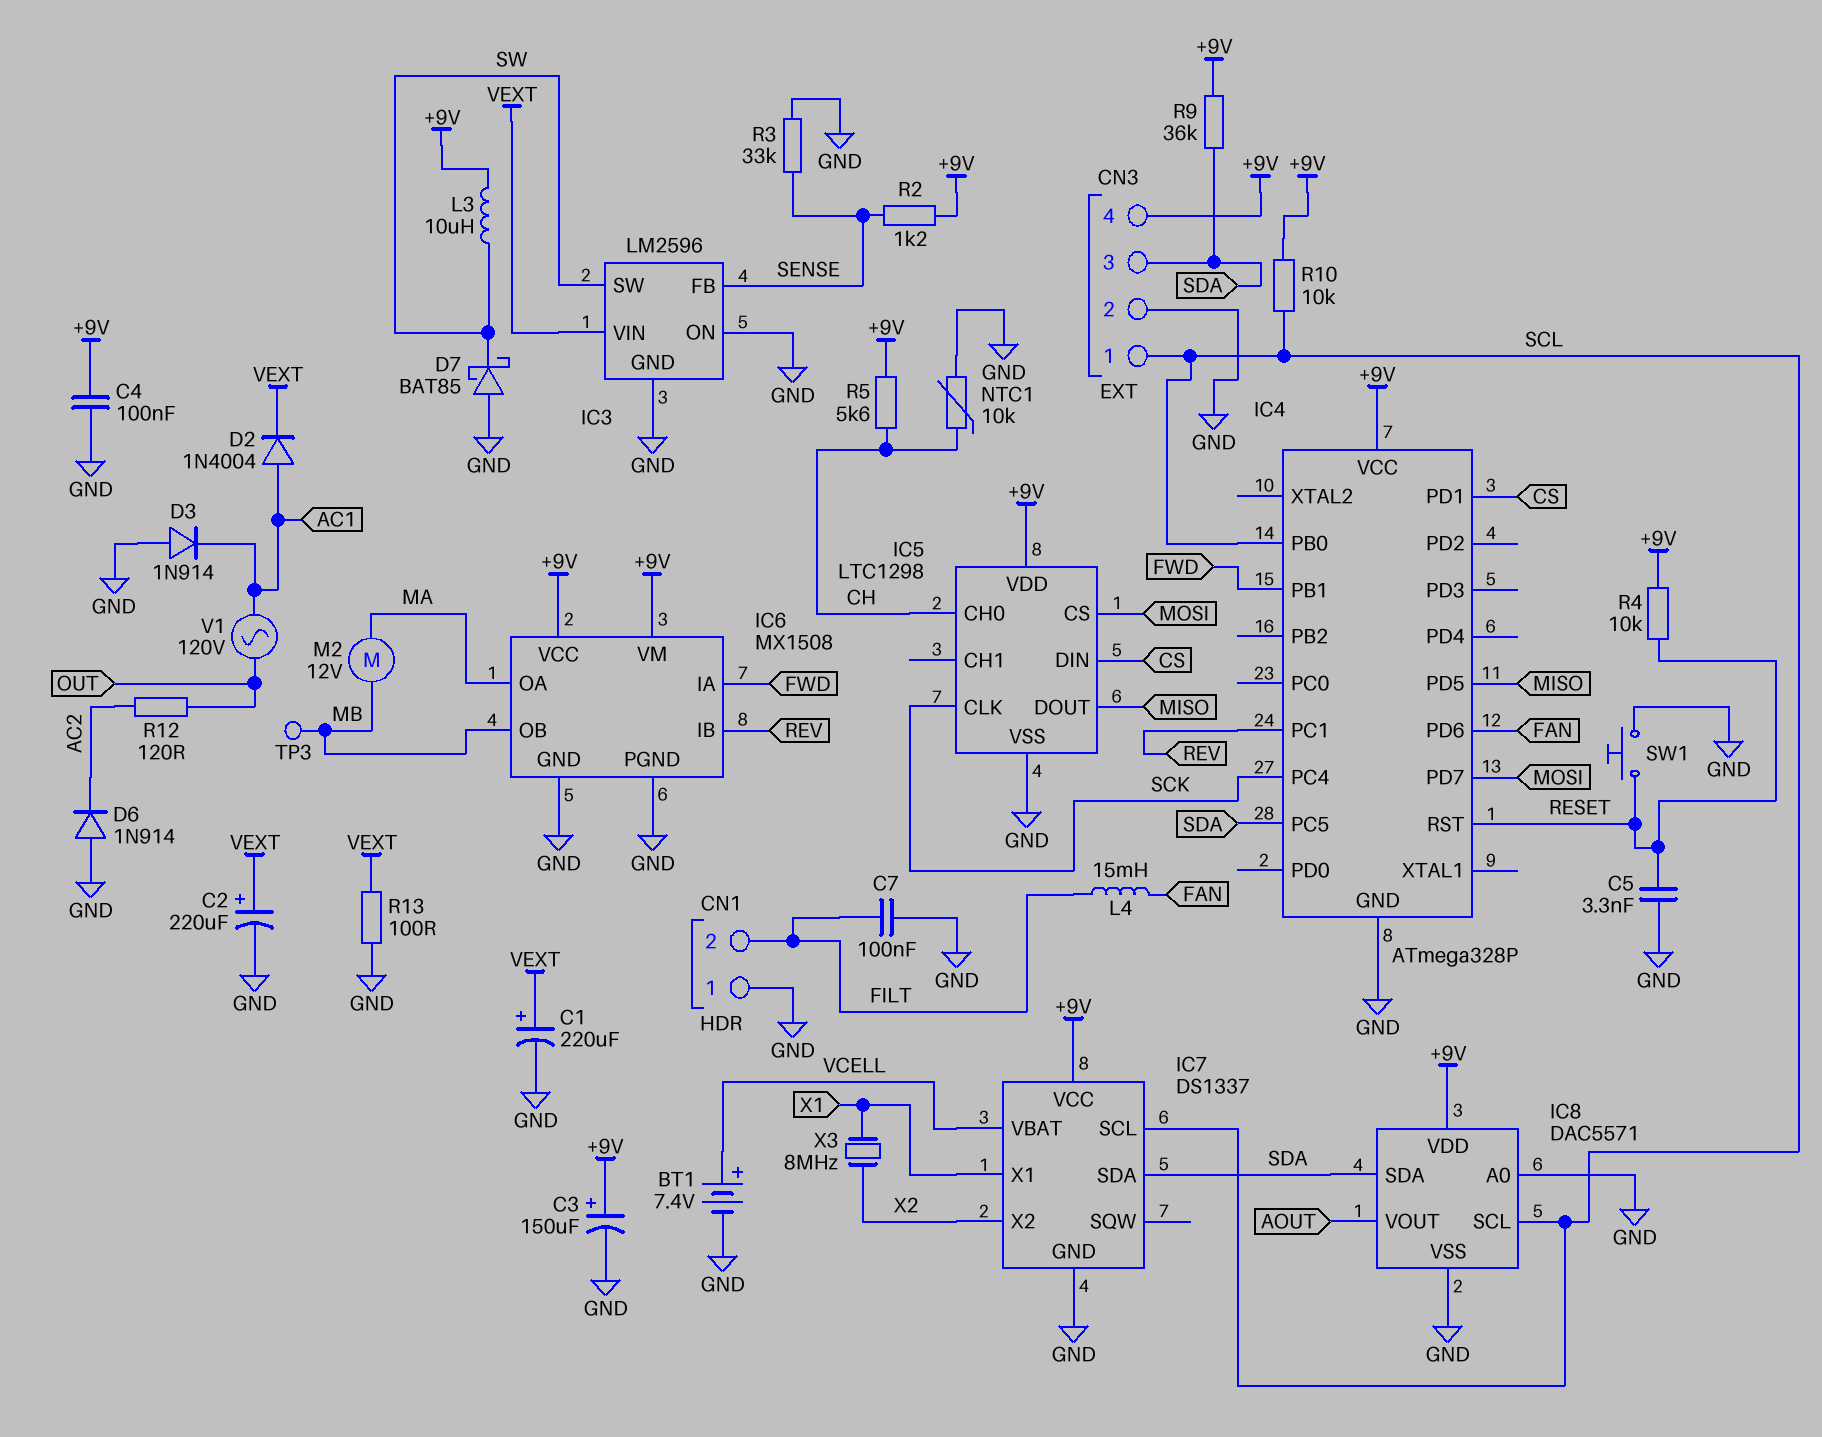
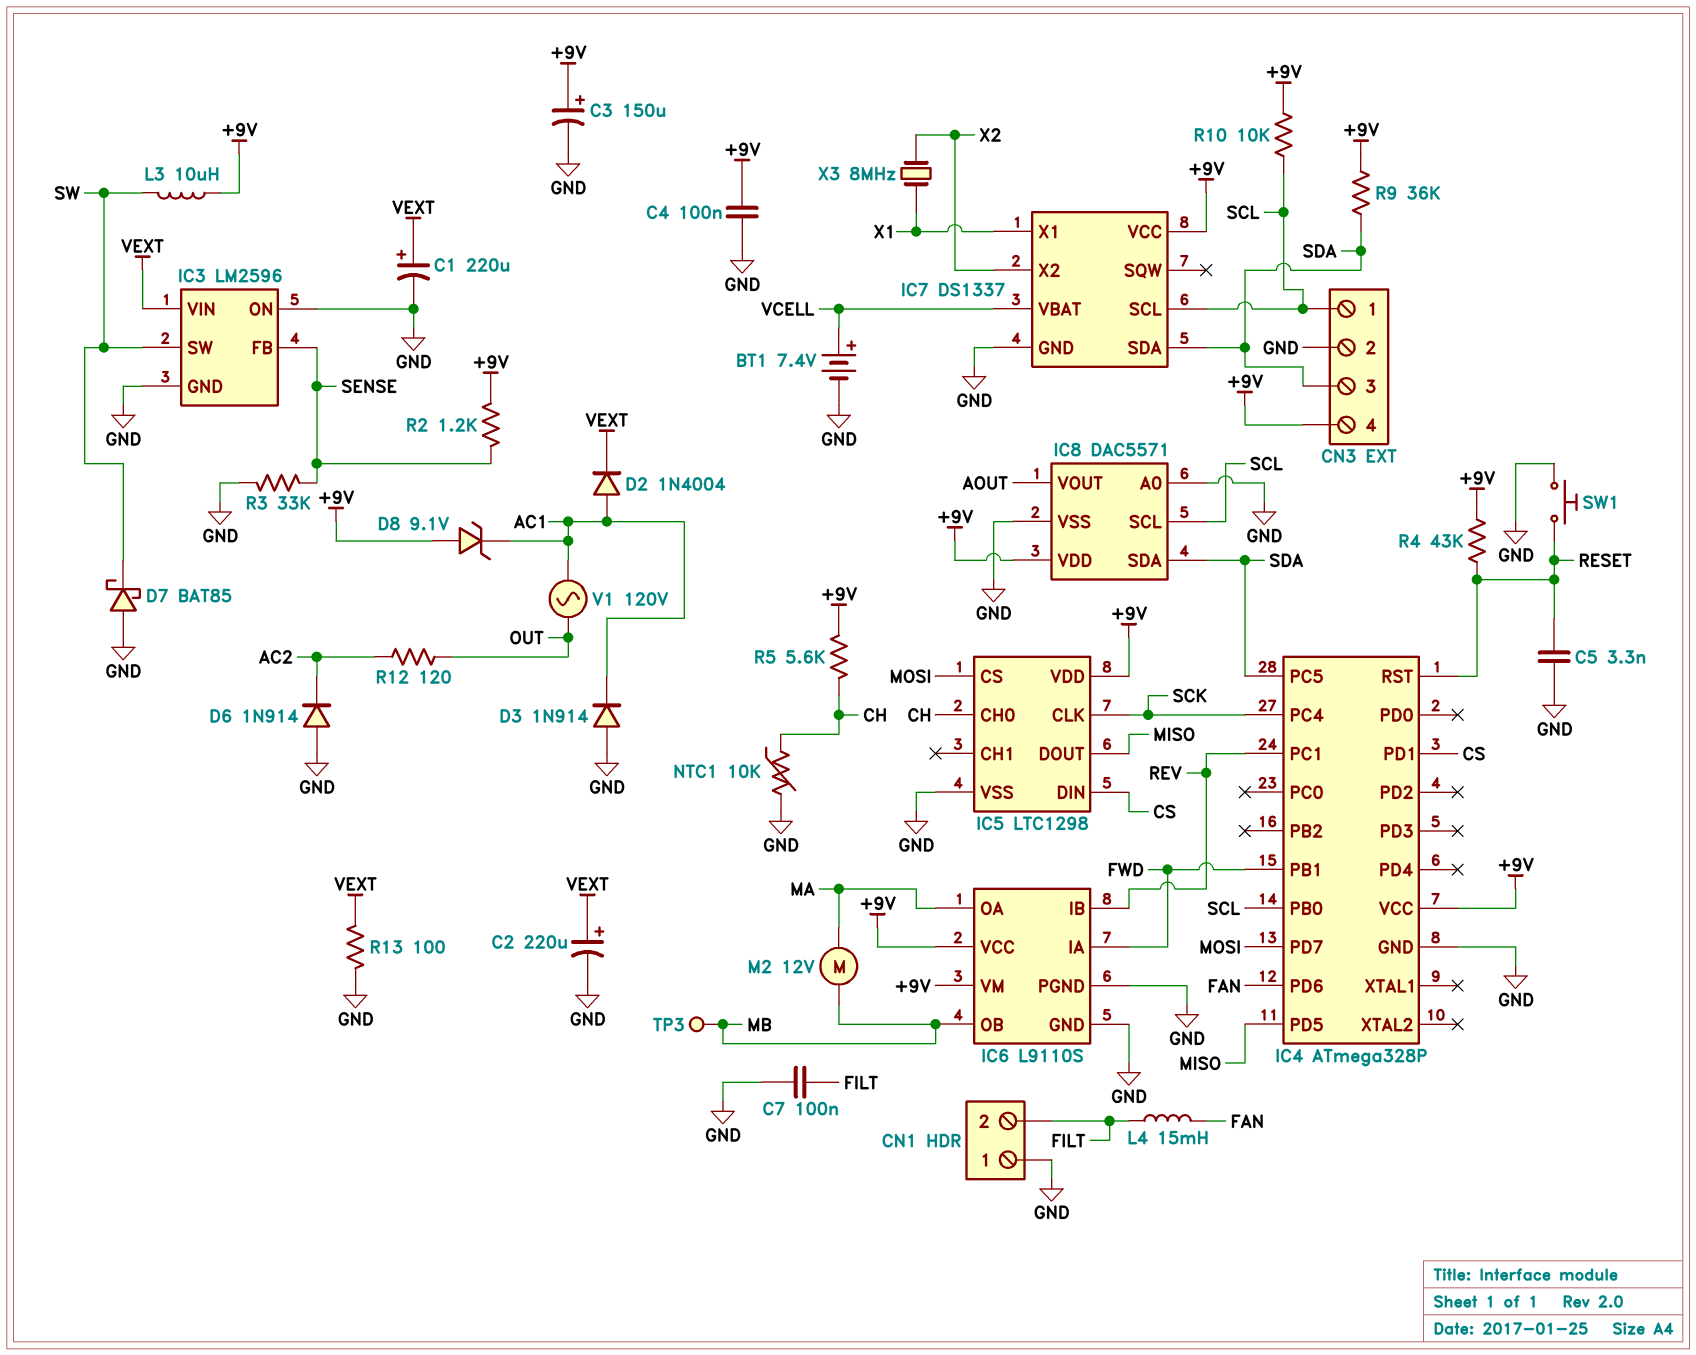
D8: none -> zener 9.1V (A +9V, K AC1)
IC6: MX1508 -> L9110S
R4: 10k (+9V, RESET) -> 43k (+9V, RESET)

